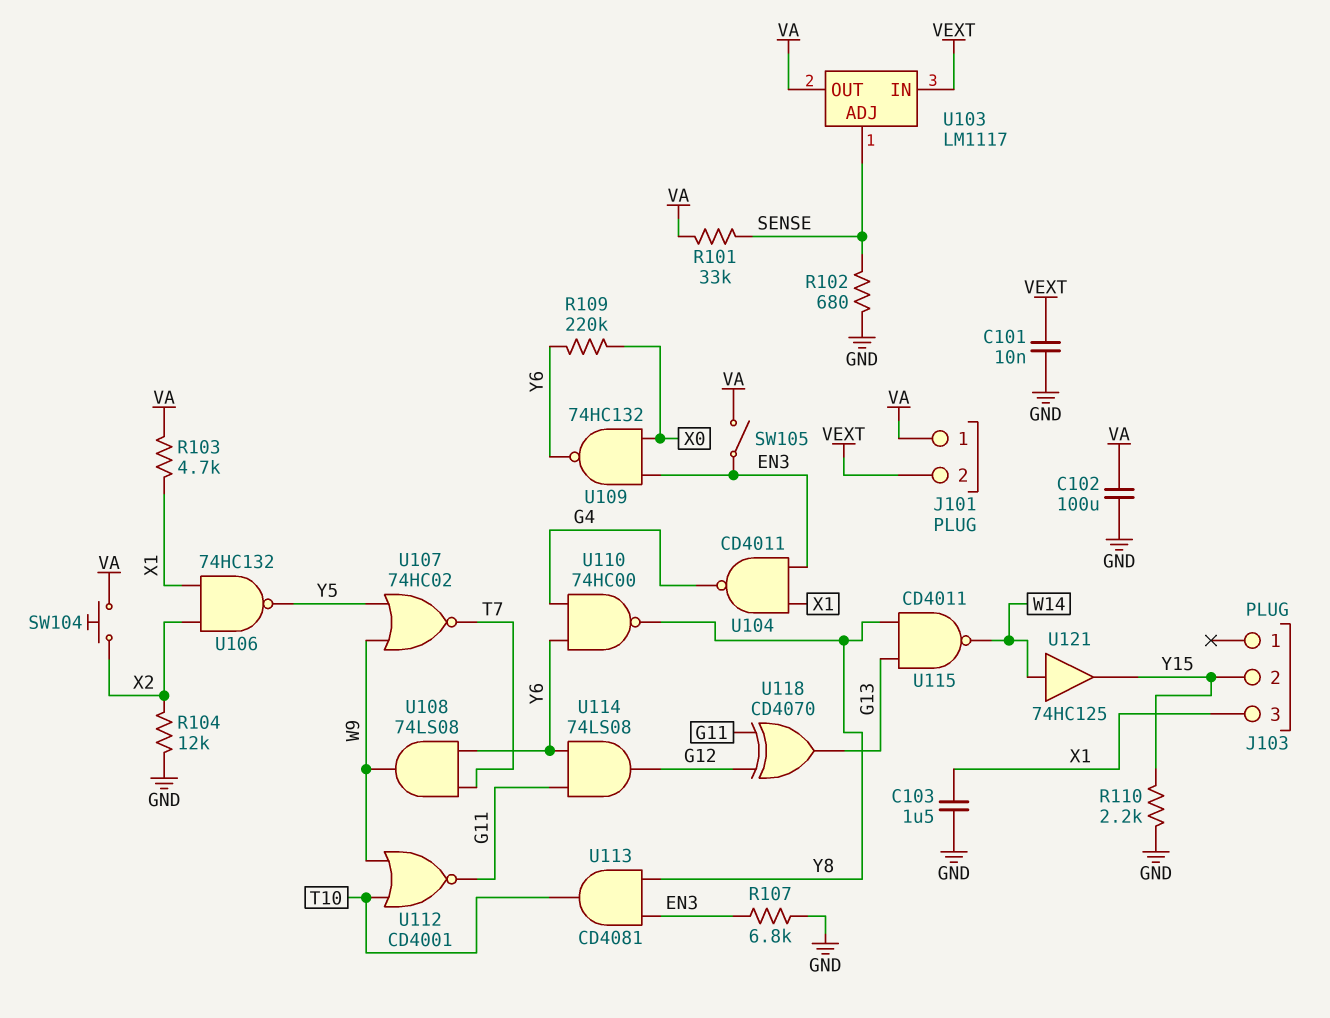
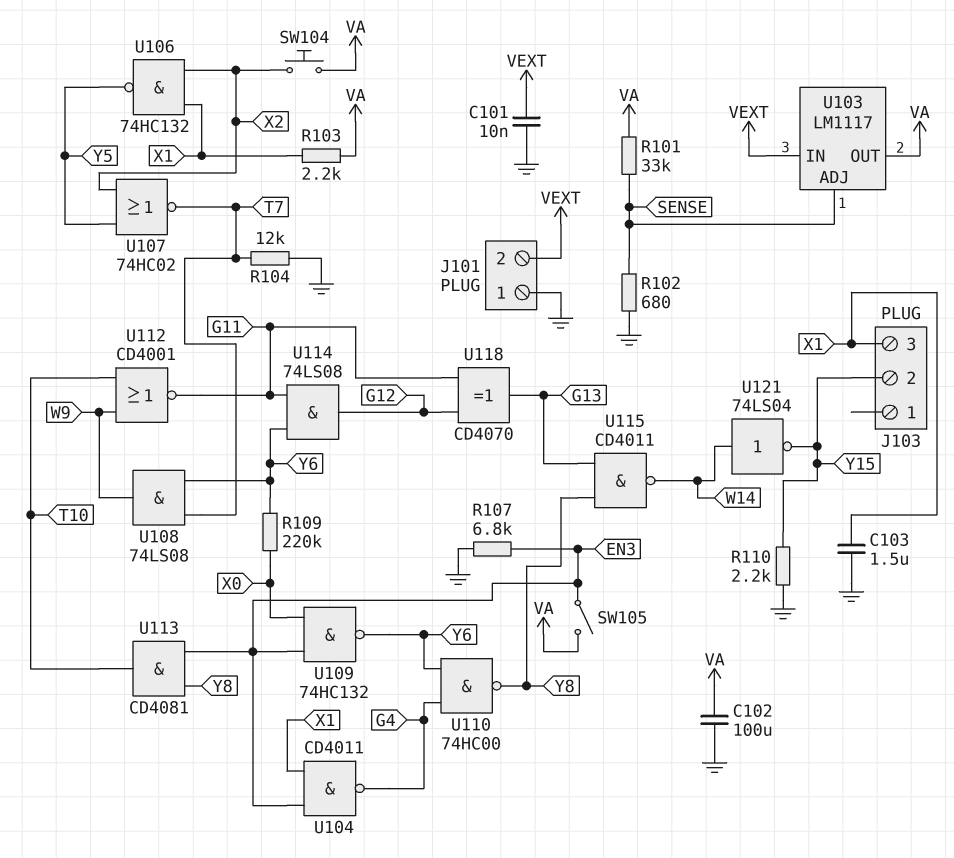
J101 pin 1: VA -> GND
R103: 4.7k (VA, X1) -> 2.2k (VA, X1)
R104: 12k (GND, X2) -> 12k (GND, T7)
U107: NOR 74HC02 (in W9, in Y5, out T7) -> NOR 74HC02 (in X2, in Y5, out T7)
U121: buffer 74HC125 (in W14, out Y15) -> NOT 74LS04 (in W14, out Y15)

